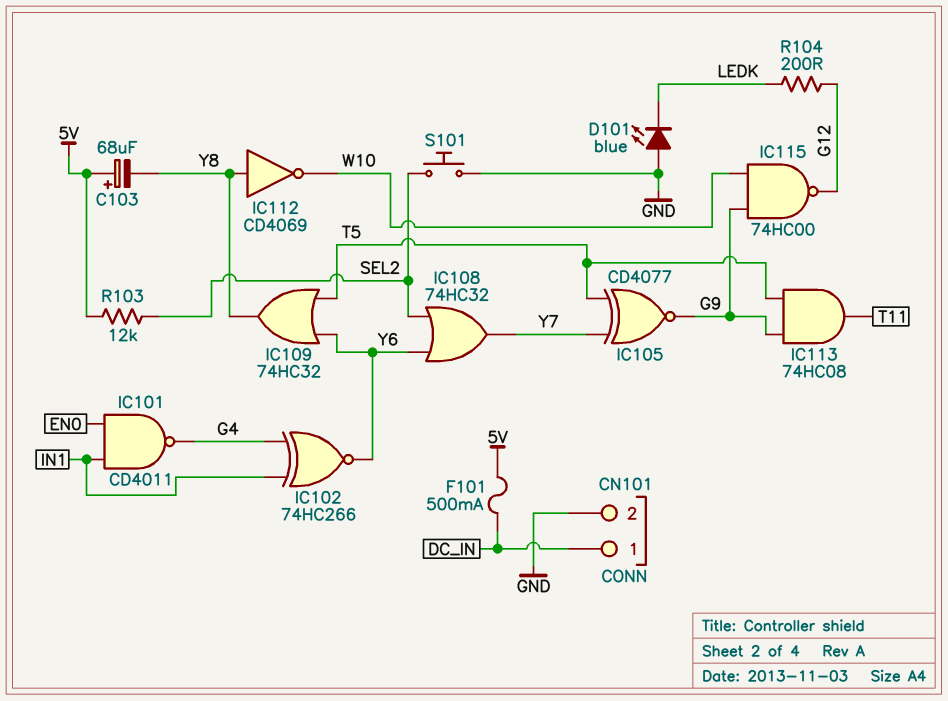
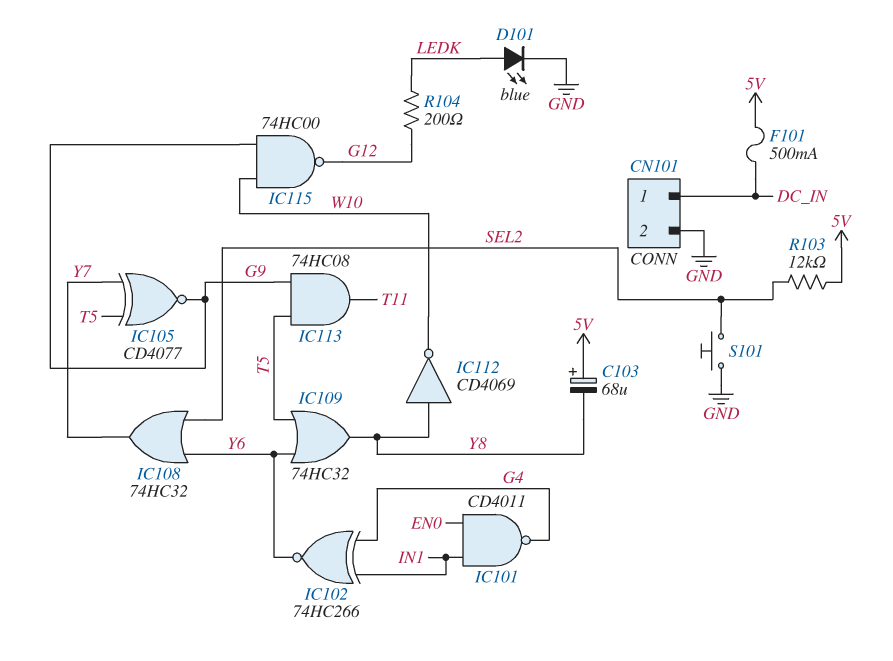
D101: LED blue (A GND, K LEDK) -> LED blue (A LEDK, K GND)

